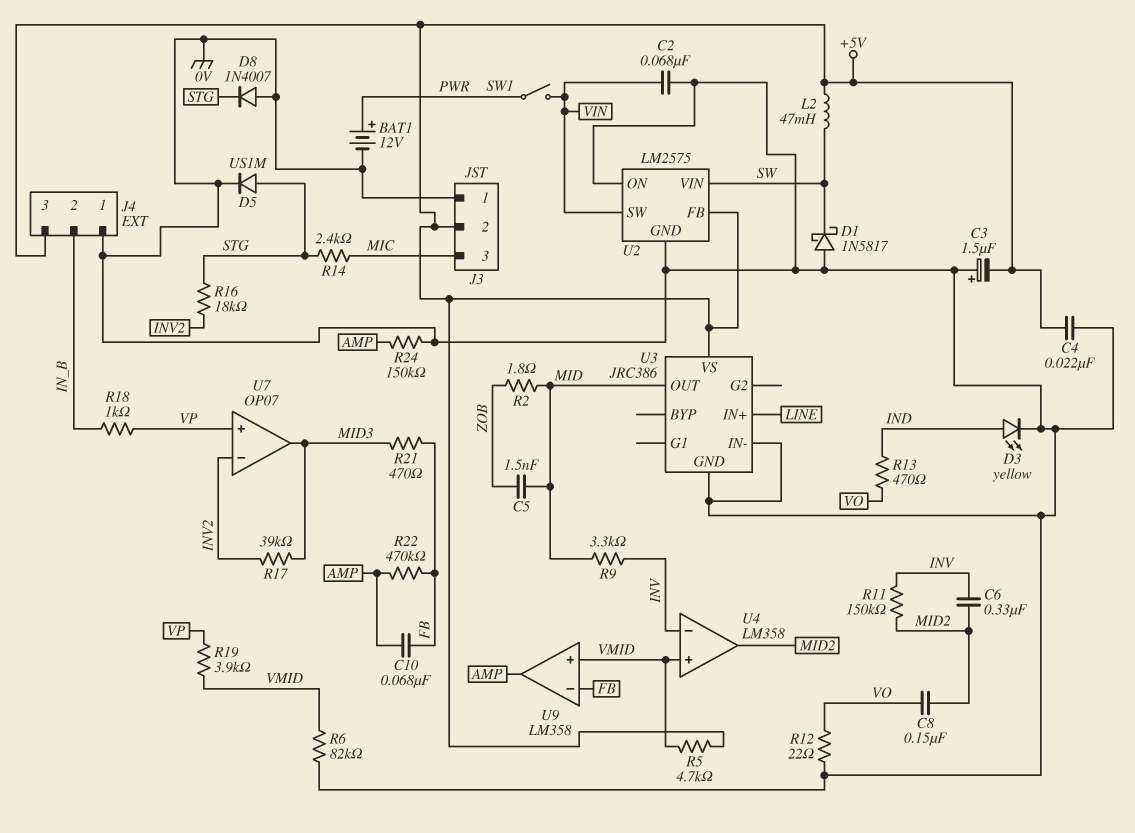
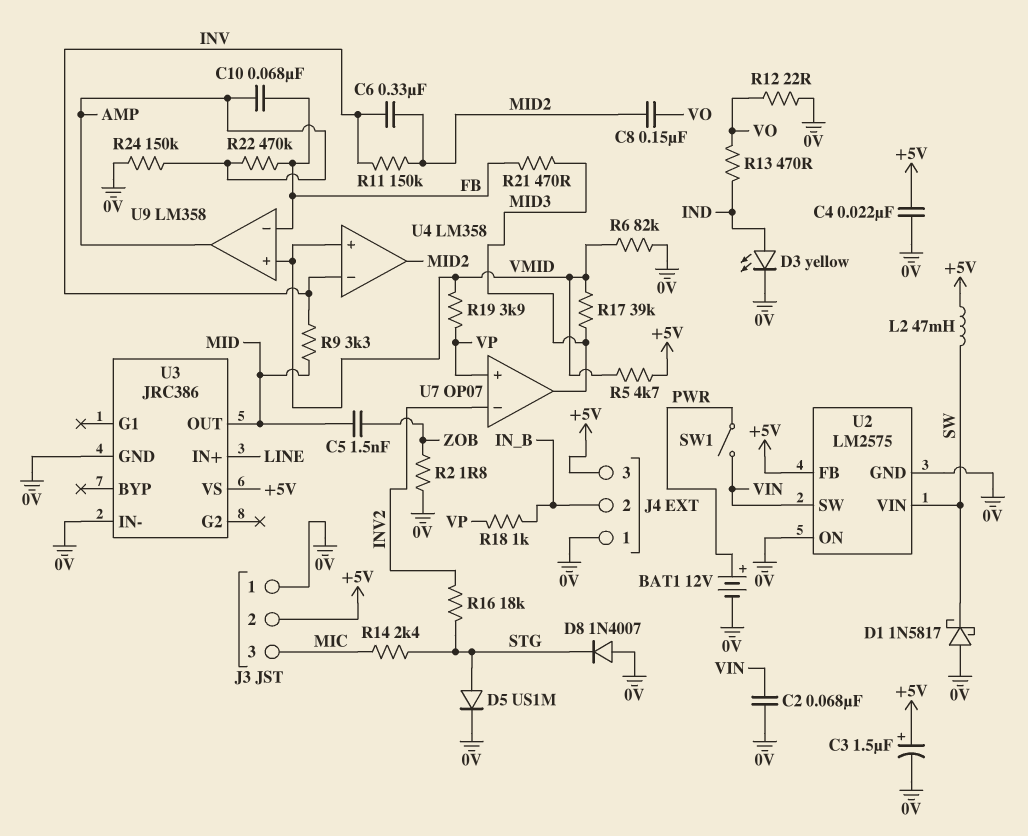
C3: 1.5uF (plus 0V, minus +5V) -> 1.5uF (plus +5V, minus 0V)
R2: 1.8 (MID, ZOB) -> 1.8 (0V, ZOB)
R17: 39k (INV2, MID3) -> 39k (MID3, VMID)

